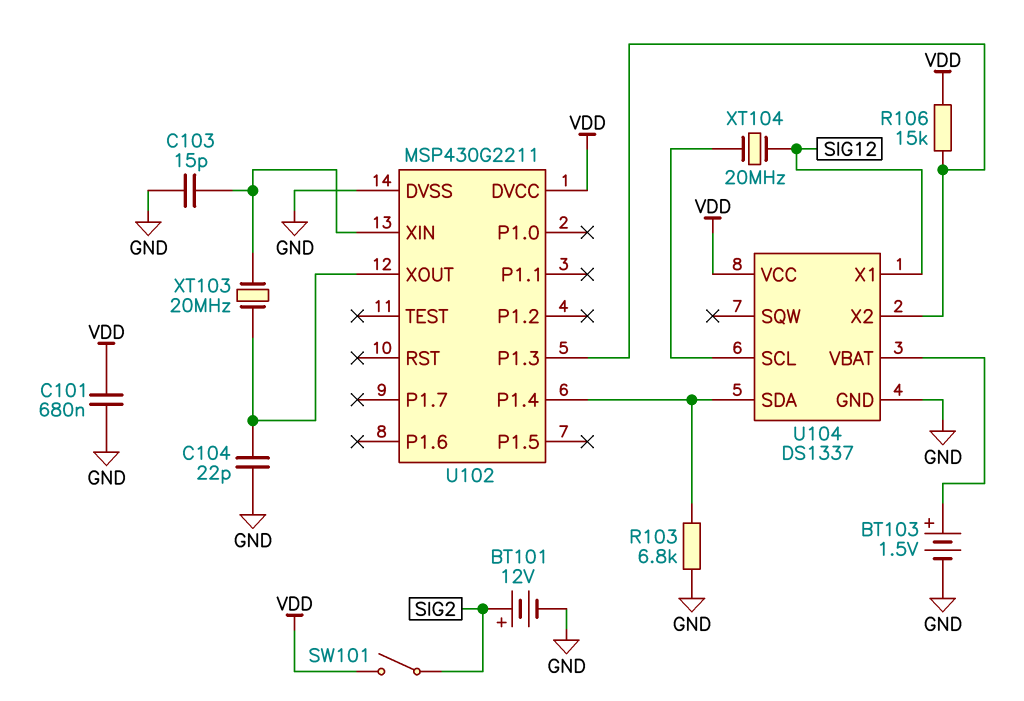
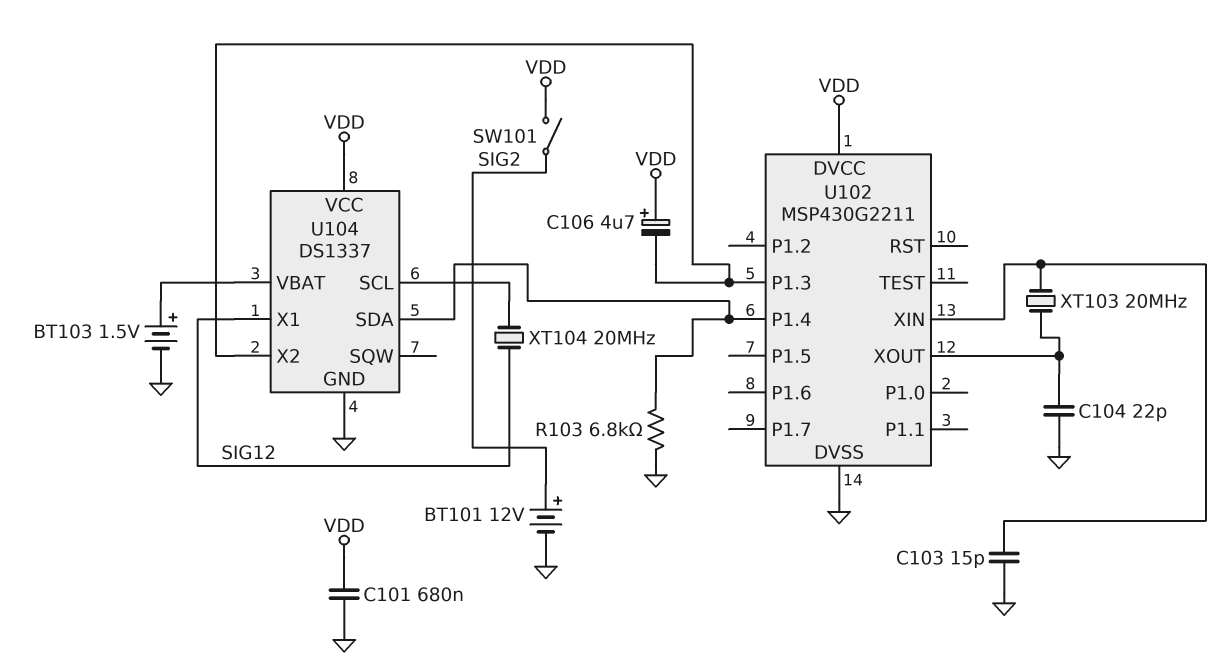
C106: none -> 4.7uF (plus VDD, minus U102/P1.3)
R106: 15k (U102/P1.3, VDD) -> none

